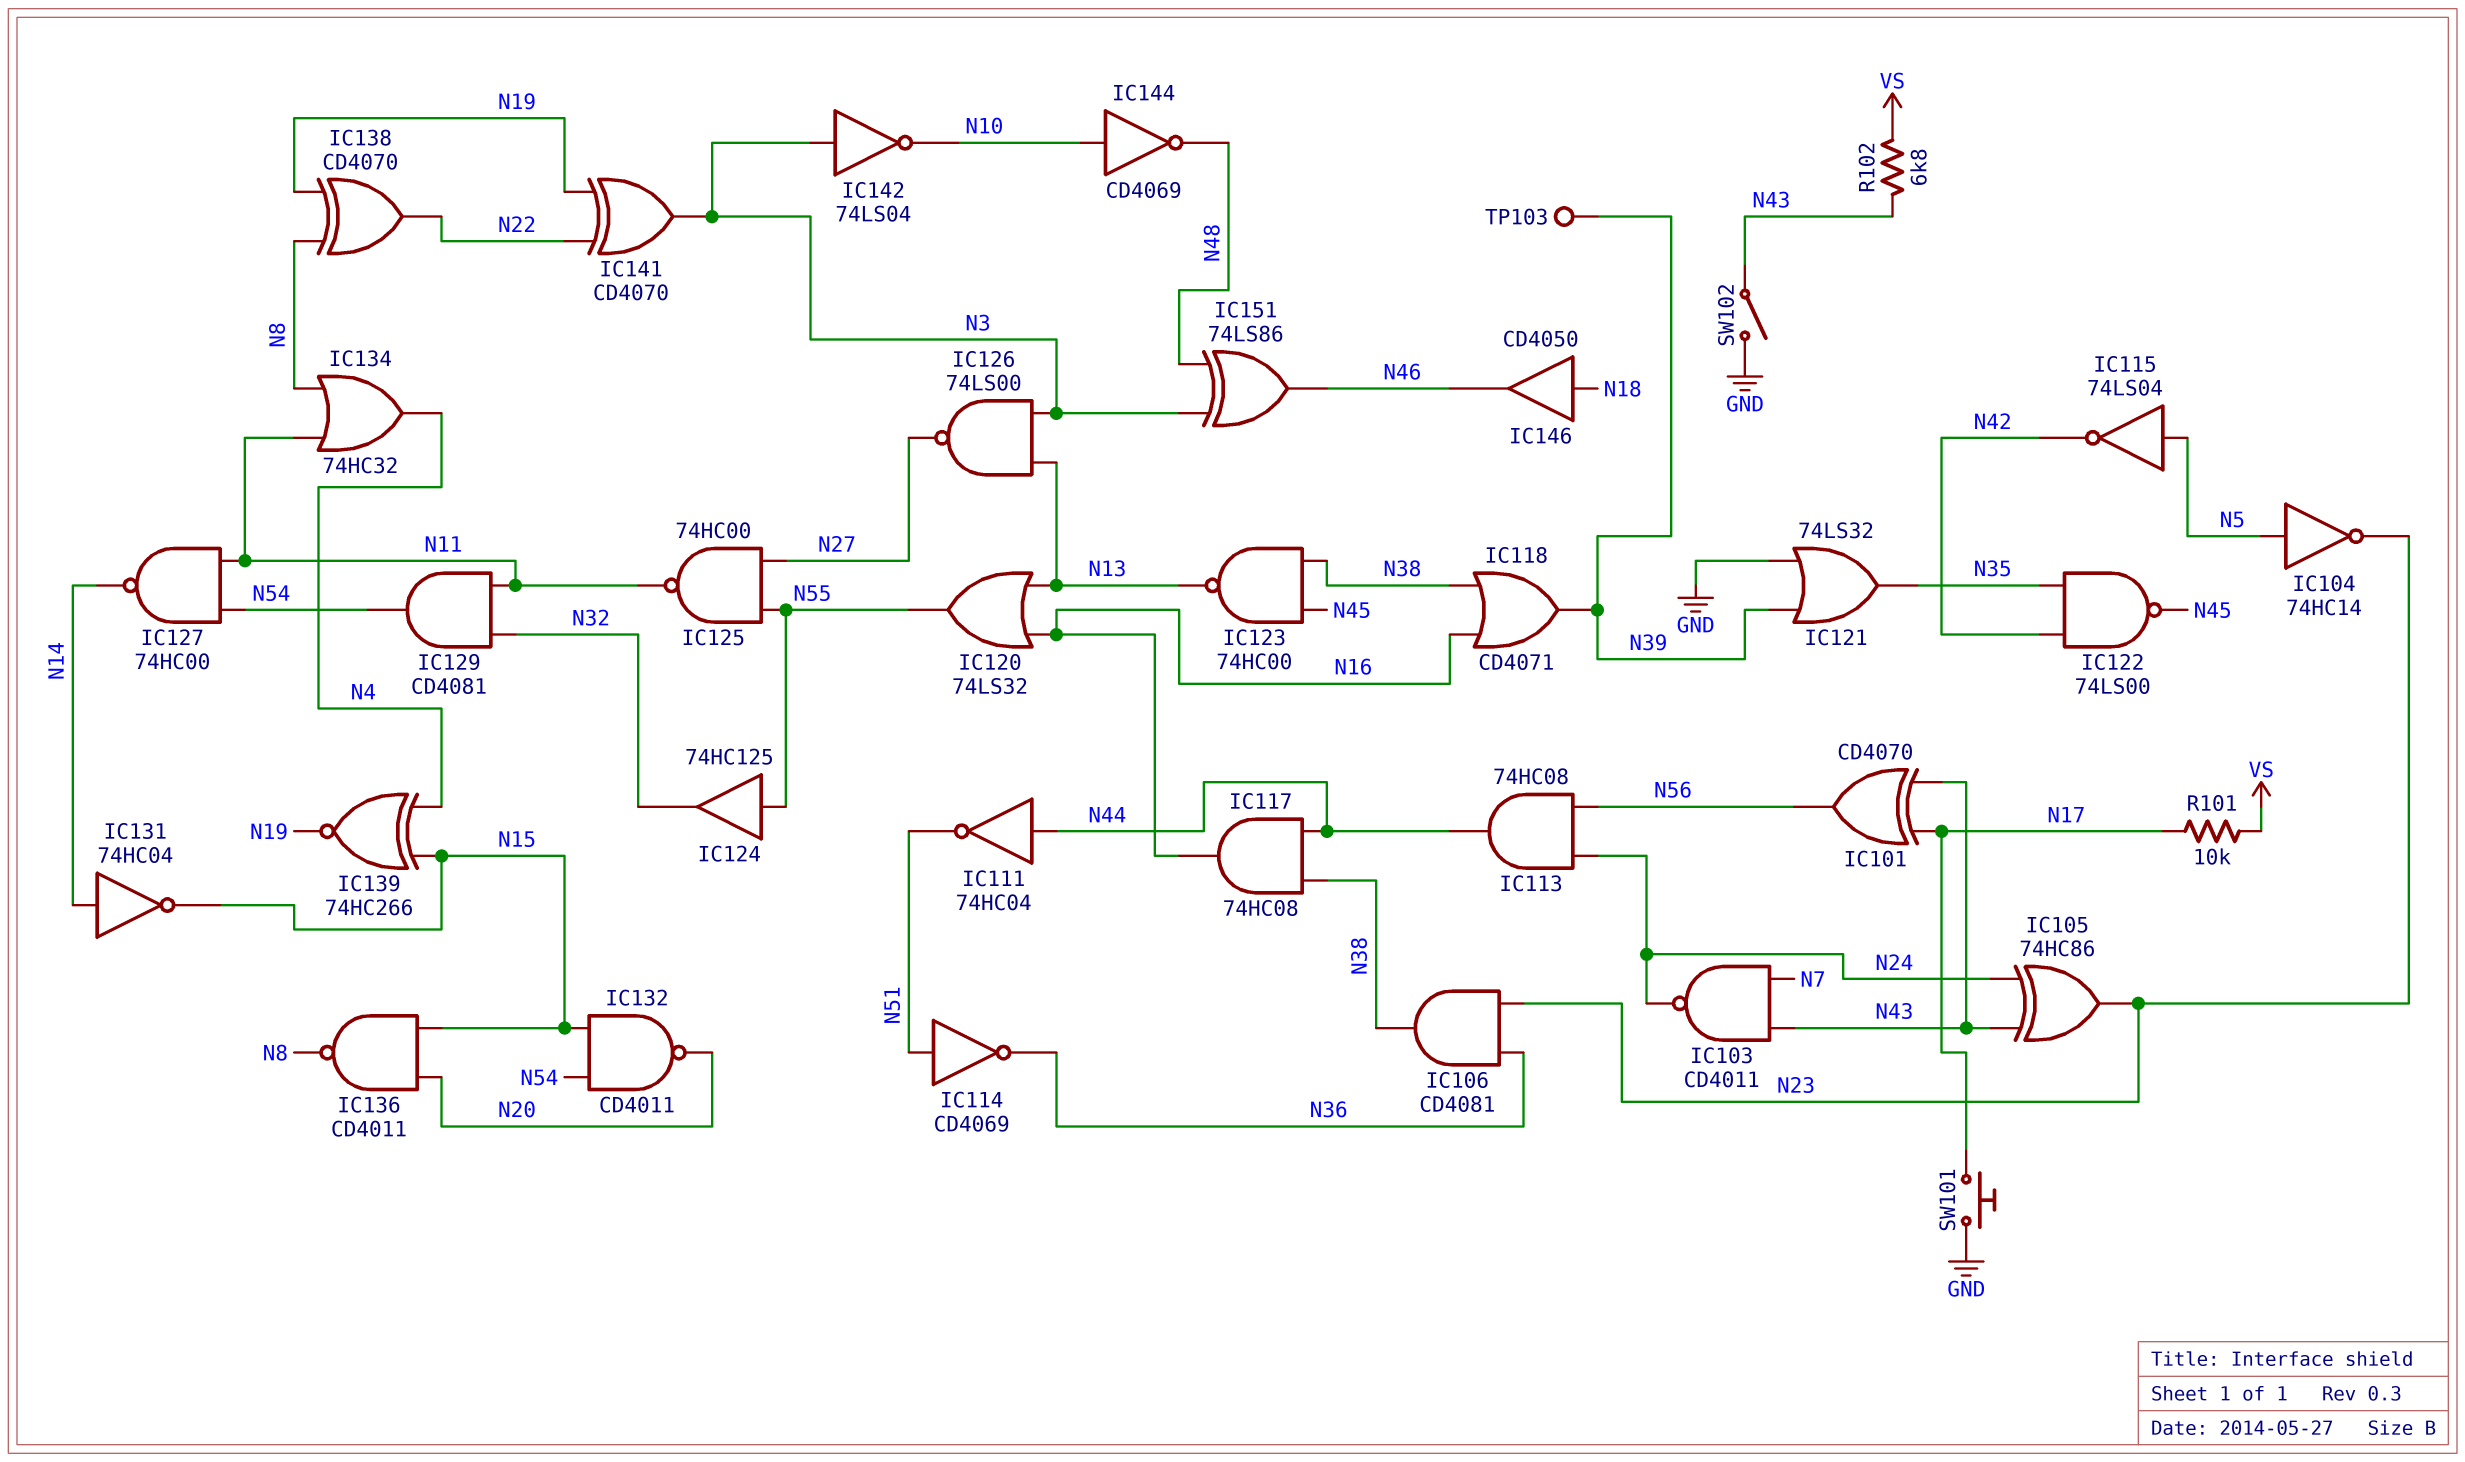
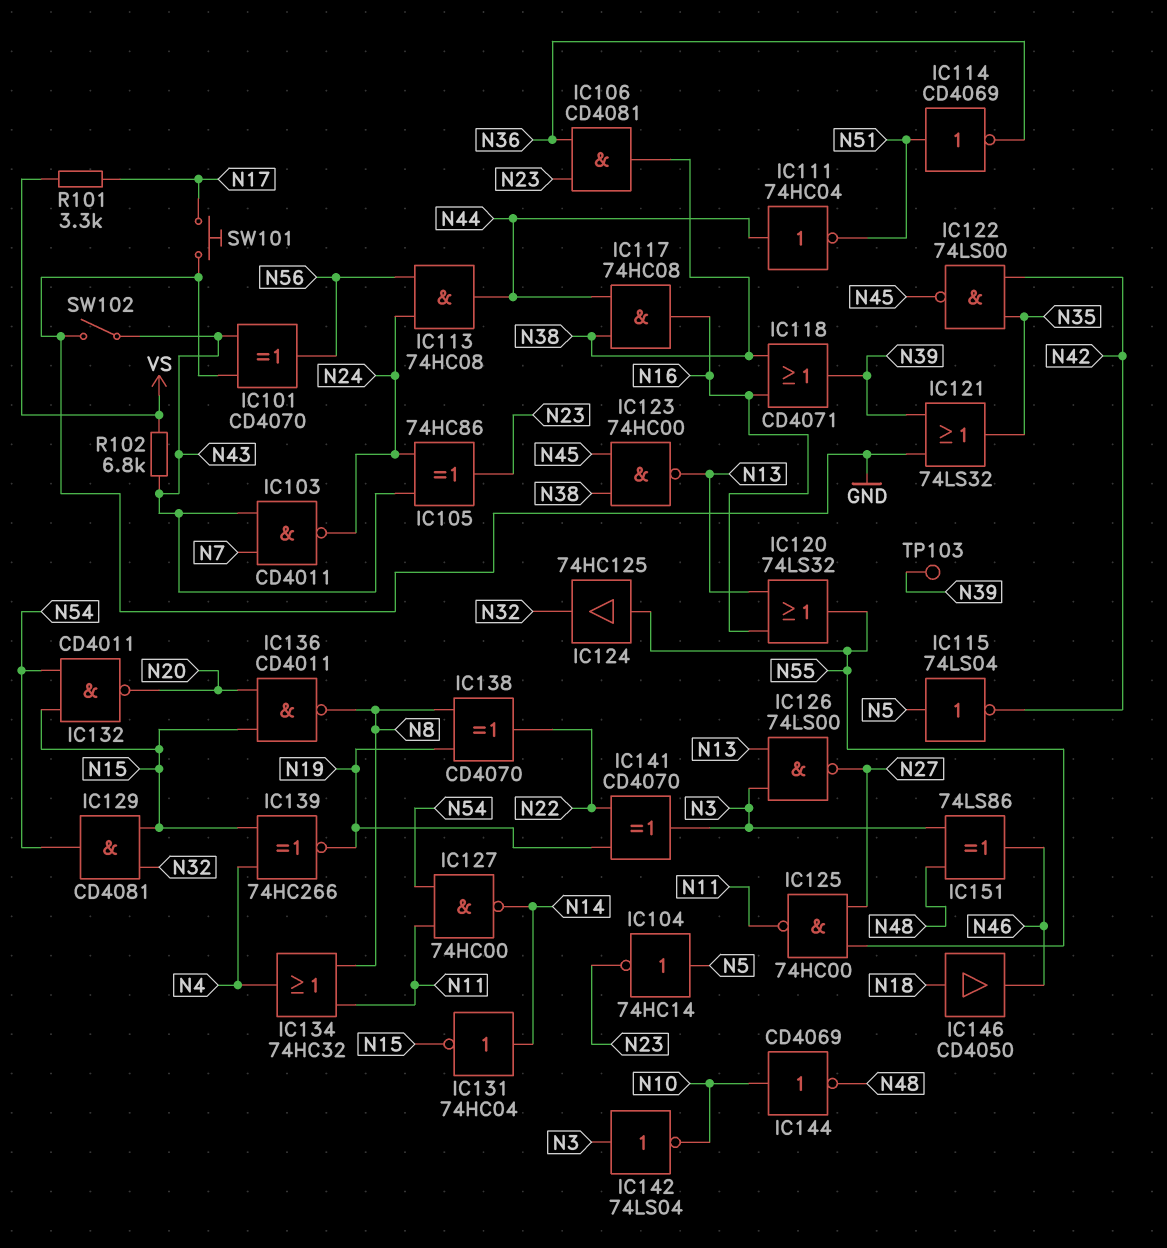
IC101: XOR CD4070 (in N17, in N43, out N56) -> XOR CD4070 (in GND, in N43, out N56)
IC129: AND CD4081 (in N11, in N32, out N54) -> AND CD4081 (in N15, in N32, out N54)
R101: 10k (N17, VS) -> 3.3k (N17, VS)

